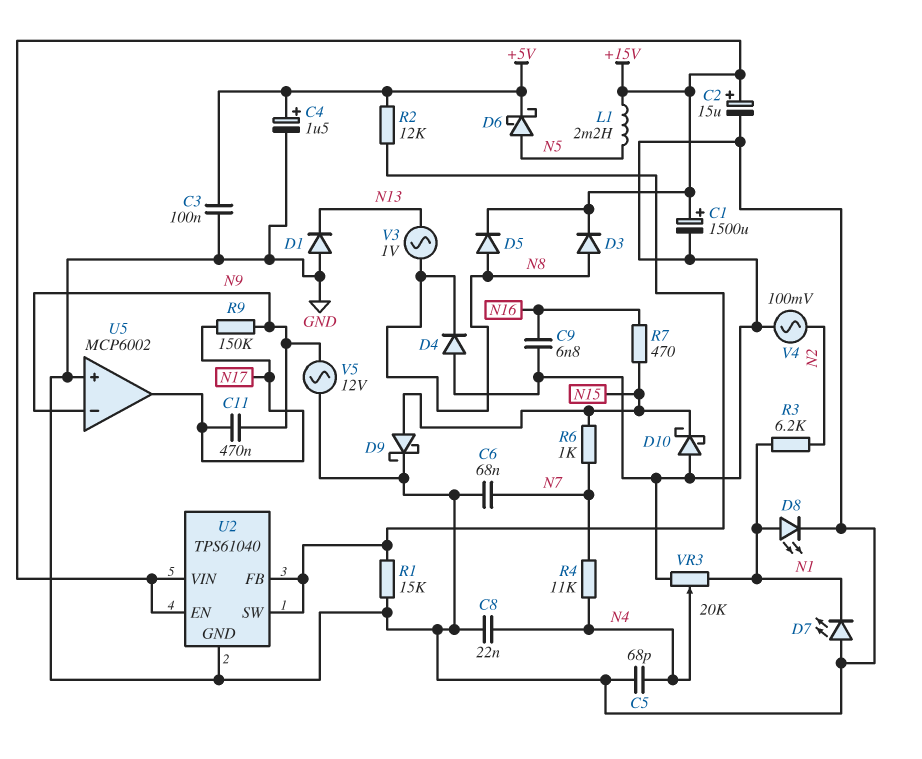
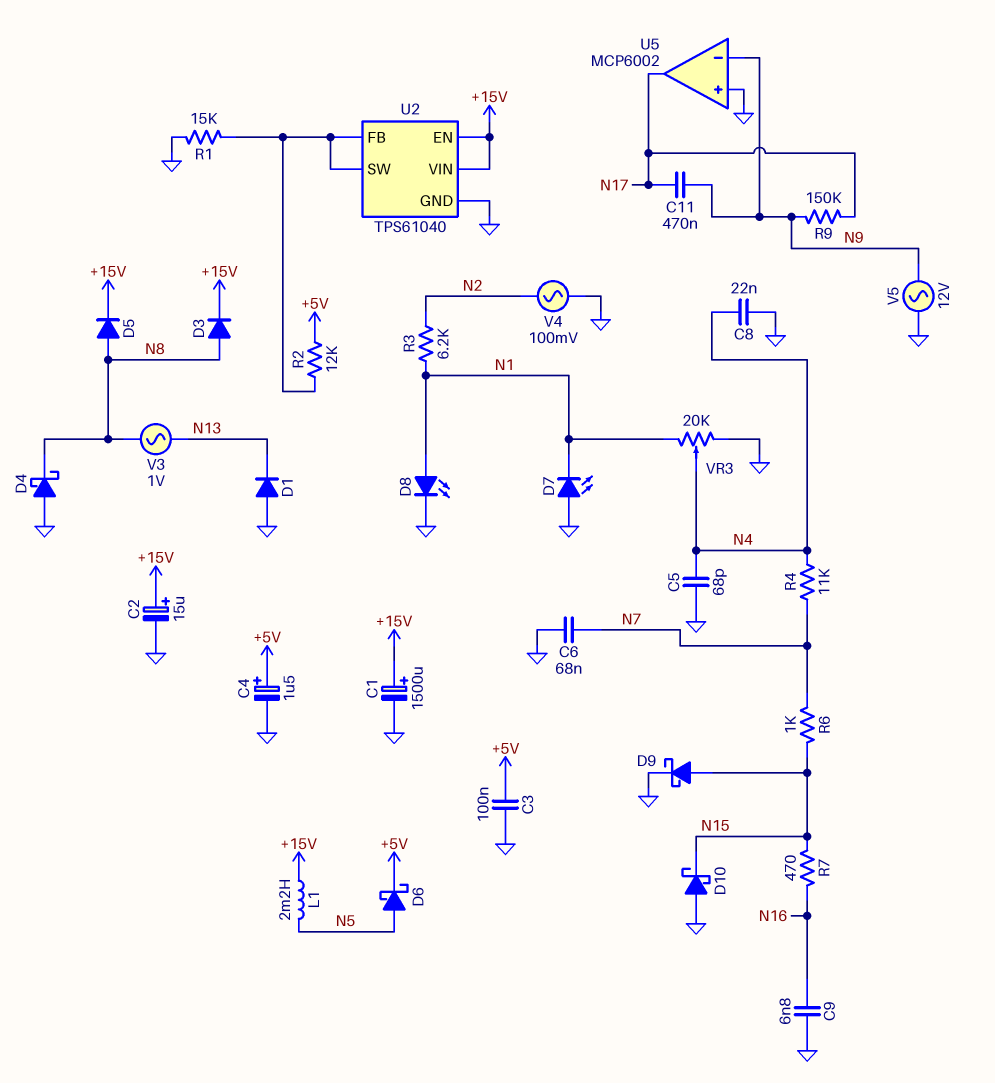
D4: diode (A GND, K N8) -> schottky (A GND, K N8)

